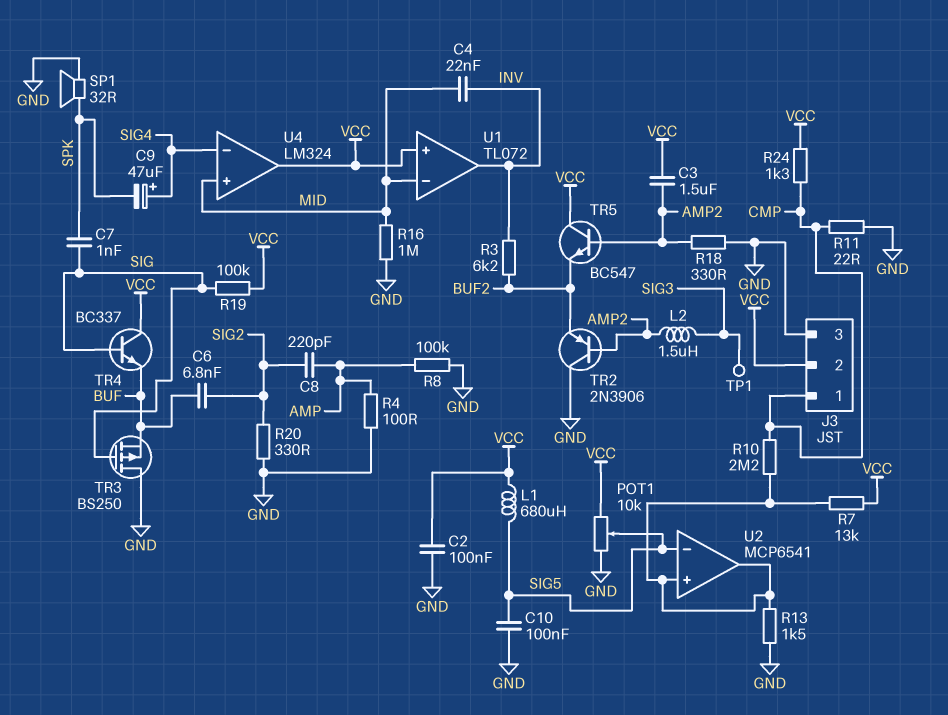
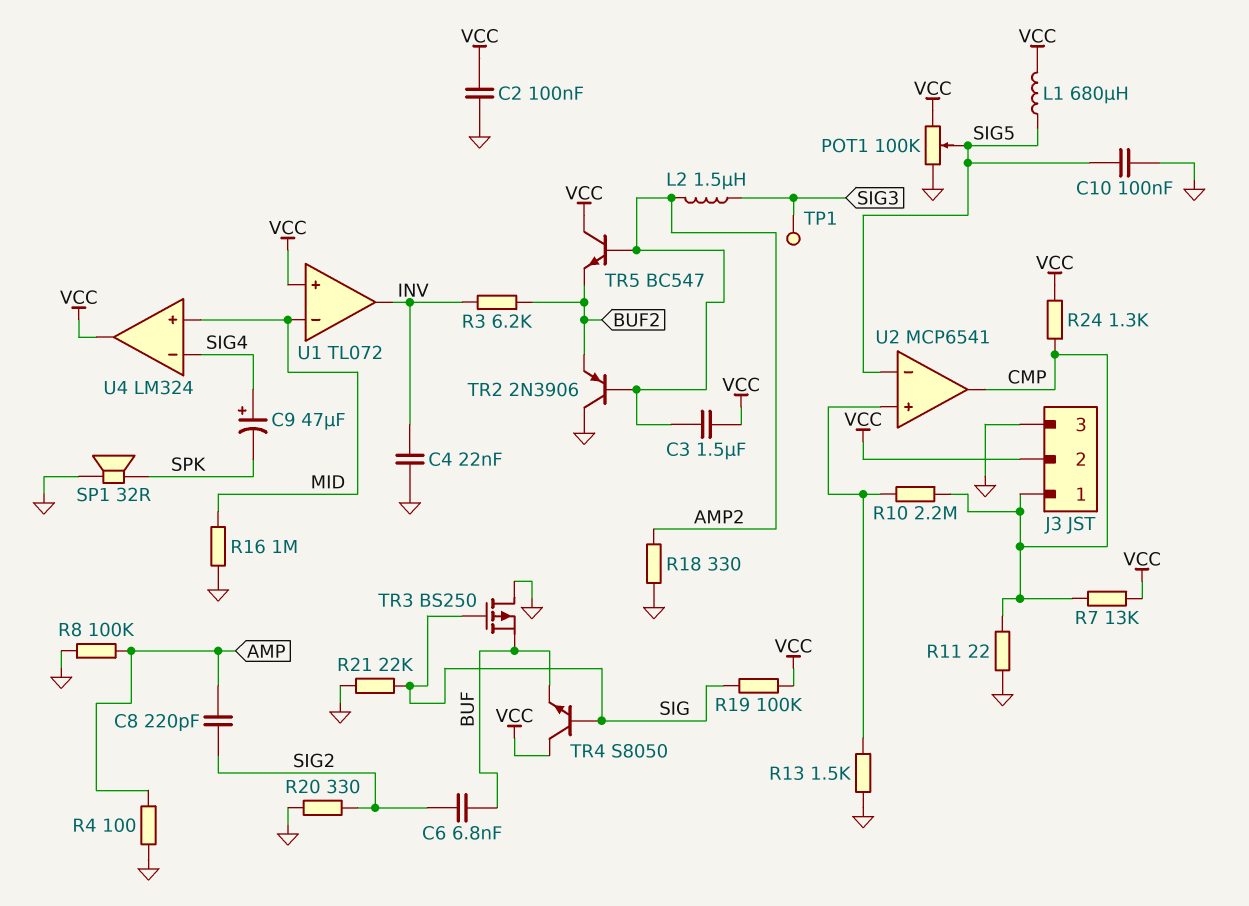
C4: 22nF (INV, MID) -> 22nF (GND, INV)
C7: 1nF (SIG, SPK) -> none
POT1: 10k (GND, VCC, wiper SIG5) -> 100k (GND, VCC, wiper SIG5)
R7: 13k (U2/in+, VCC) -> 13k (CMP, VCC)
R21: none -> 22k (GND, SIG)
TR4: NPN BC337 (B SIG, C VCC, E BUF) -> NPN S8050 (B SIG, C VCC, E BUF)
U2 pin out: U2/in+ -> CMP

